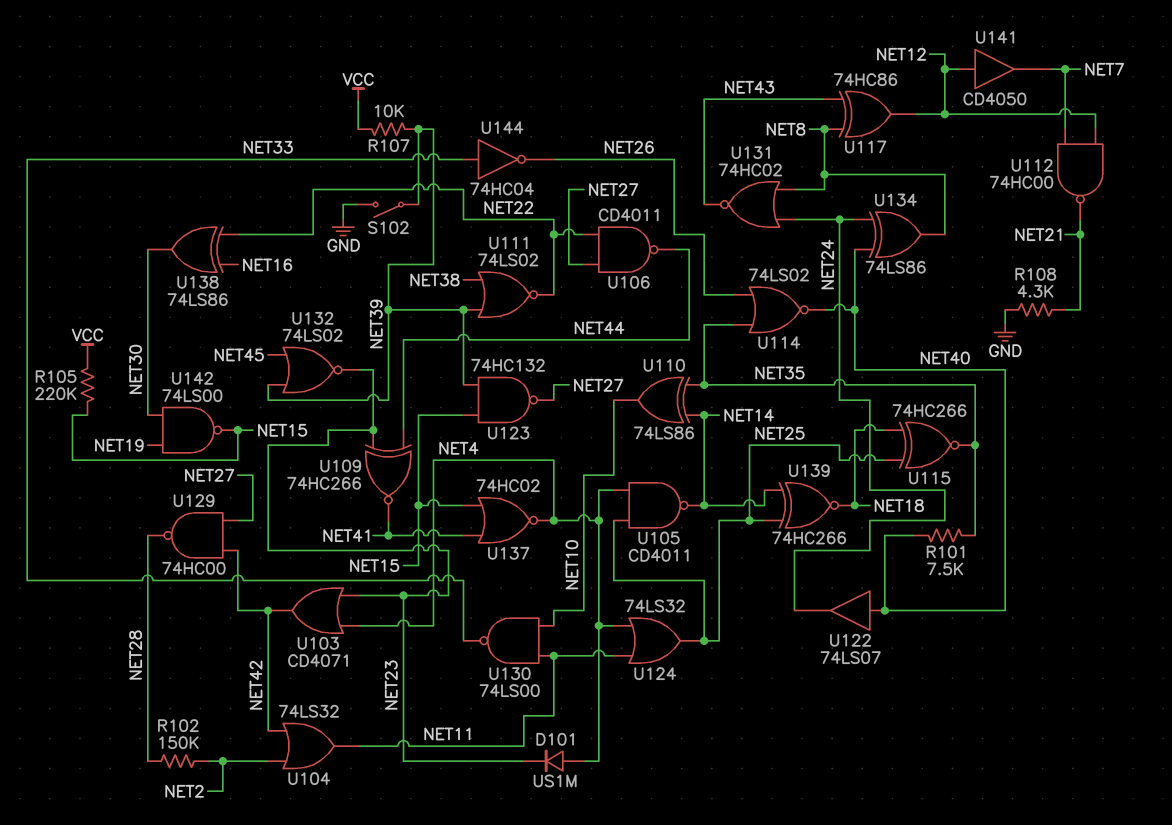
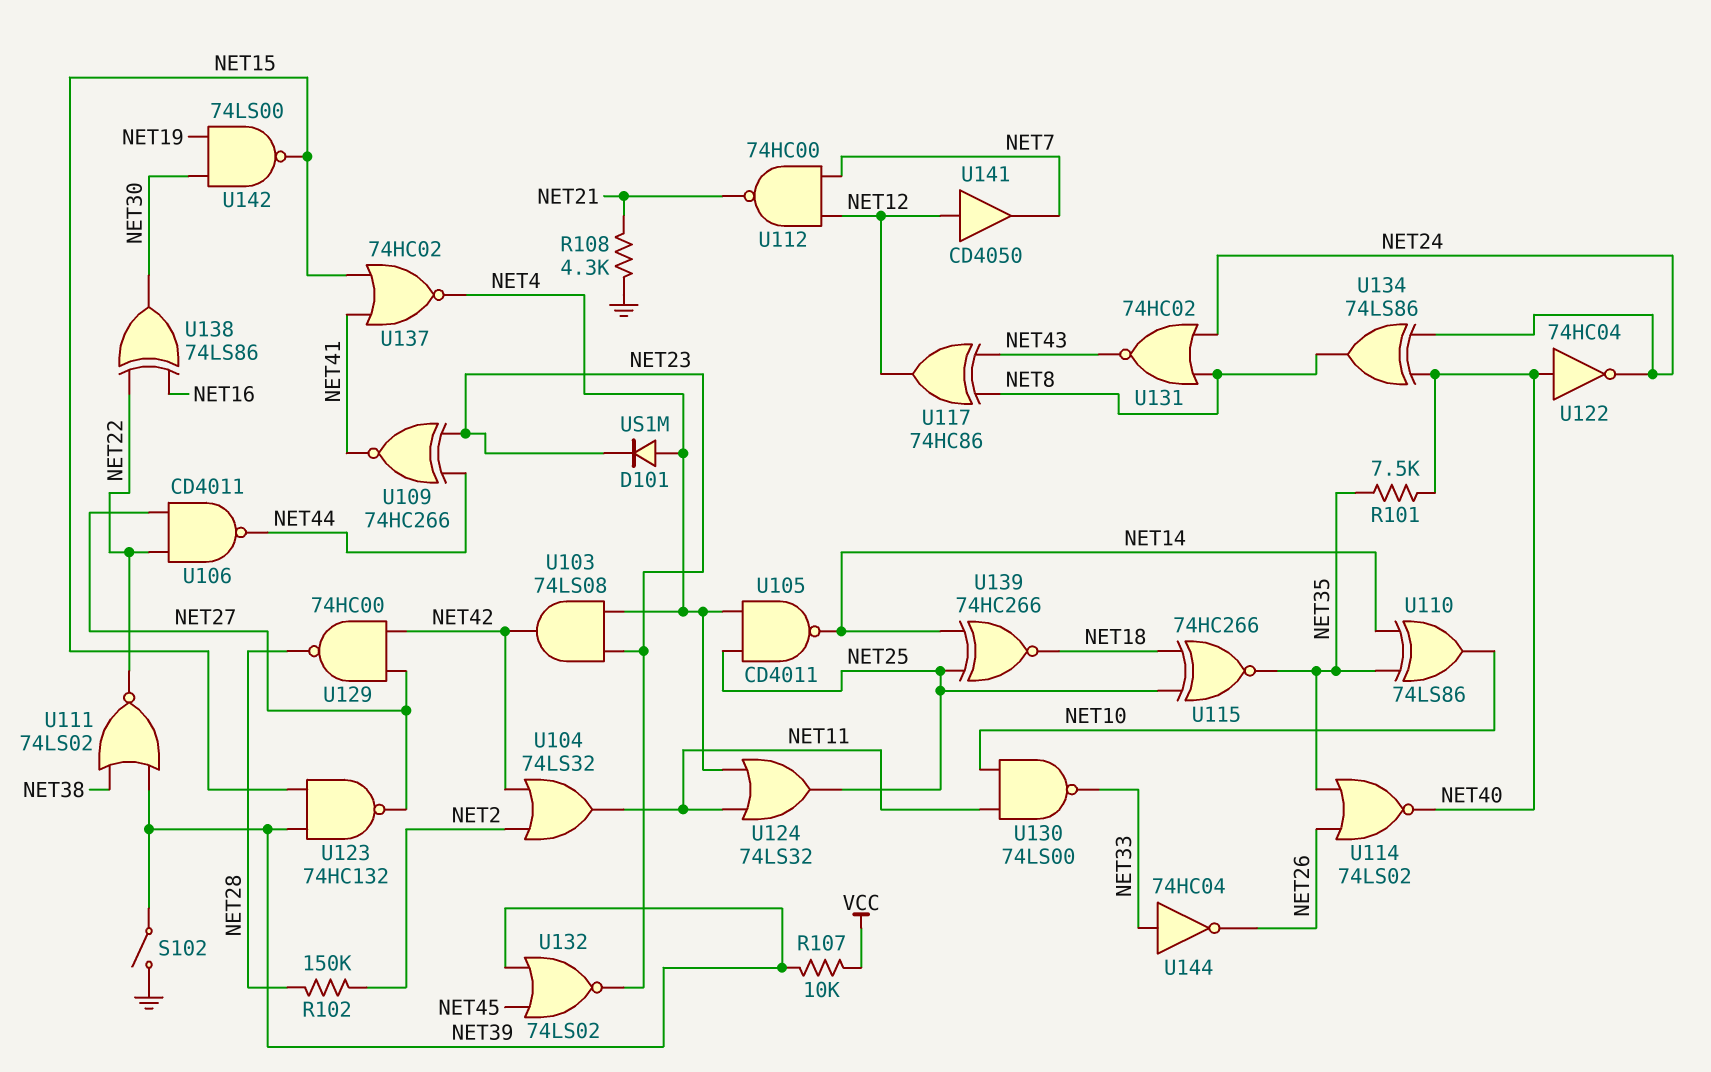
R105: 220k (NET15, VCC) -> none
U103: OR CD4071 (in NET4, in NET23, out NET42) -> AND 74LS08 (in NET4, in NET23, out NET42)
U122: buffer 74LS07 (in NET40, out NET24) -> NOT 74HC04 (in NET40, out NET24)

